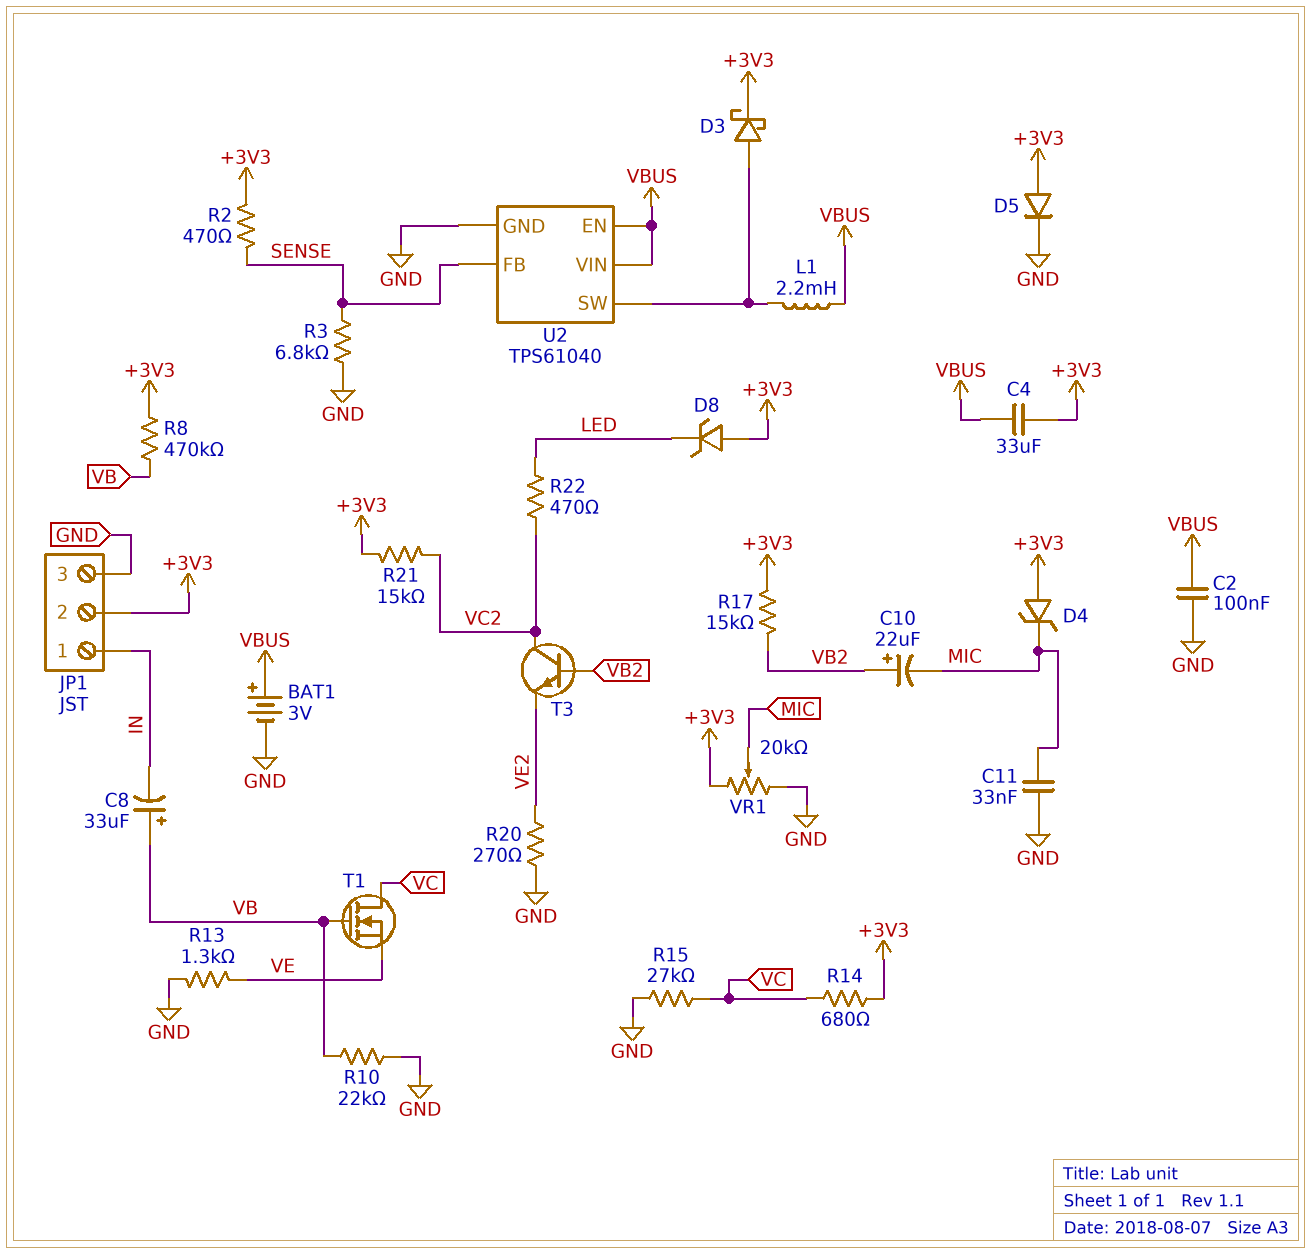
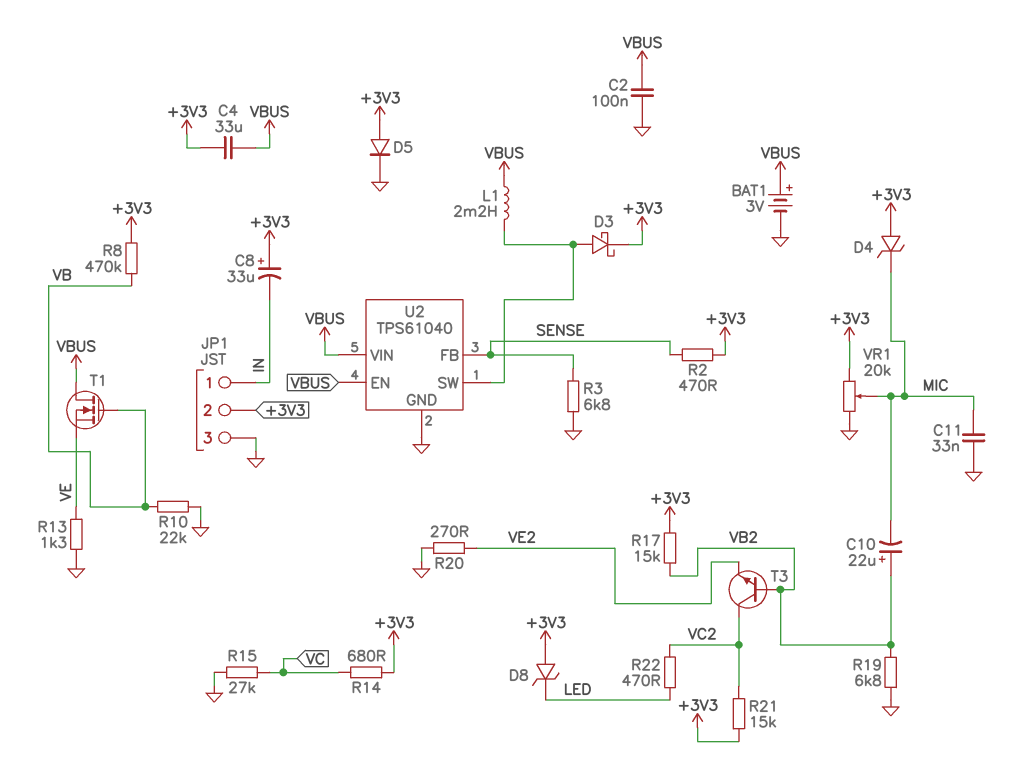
C8: 33uF (plus VB, minus IN) -> 33uF (plus +3V3, minus IN)
R19: none -> 6.8k (GND, VB2)
T1: NMOS (G VB, D VC, S VE) -> NMOS (G VB, D VBUS, S VE)

